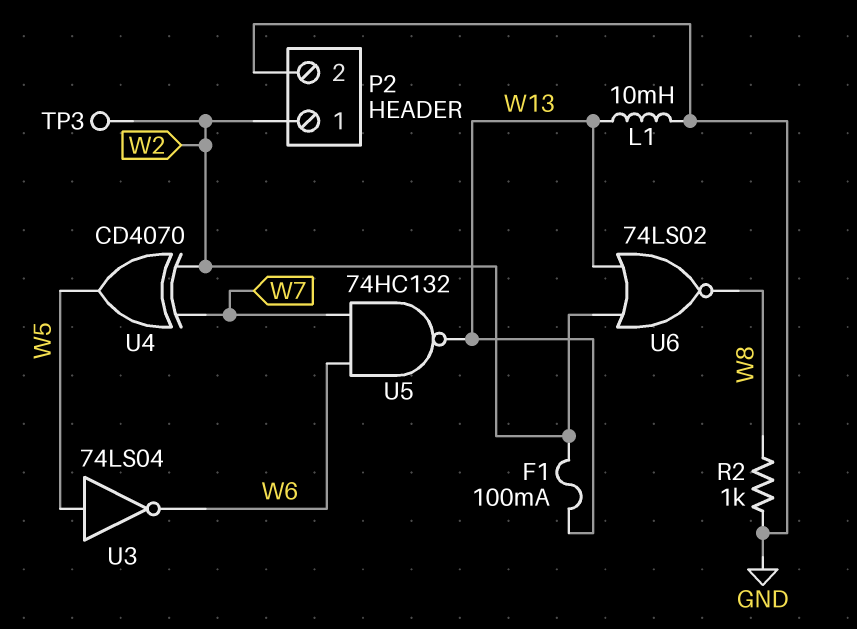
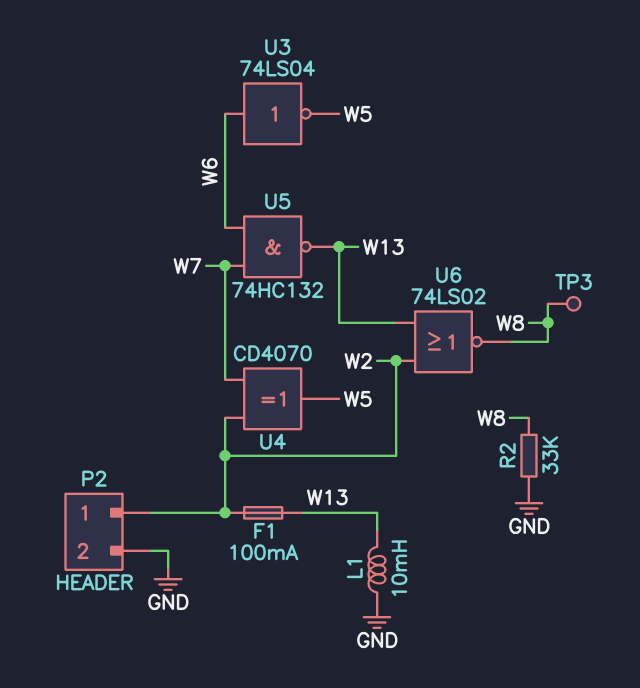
R2: 1k (GND, W8) -> 33k (GND, W8)
TP3: test point (W2) -> test point (W8)
U3: NOT 74LS04 (in W5, out W6) -> NOT 74LS04 (in W6, out W5)

